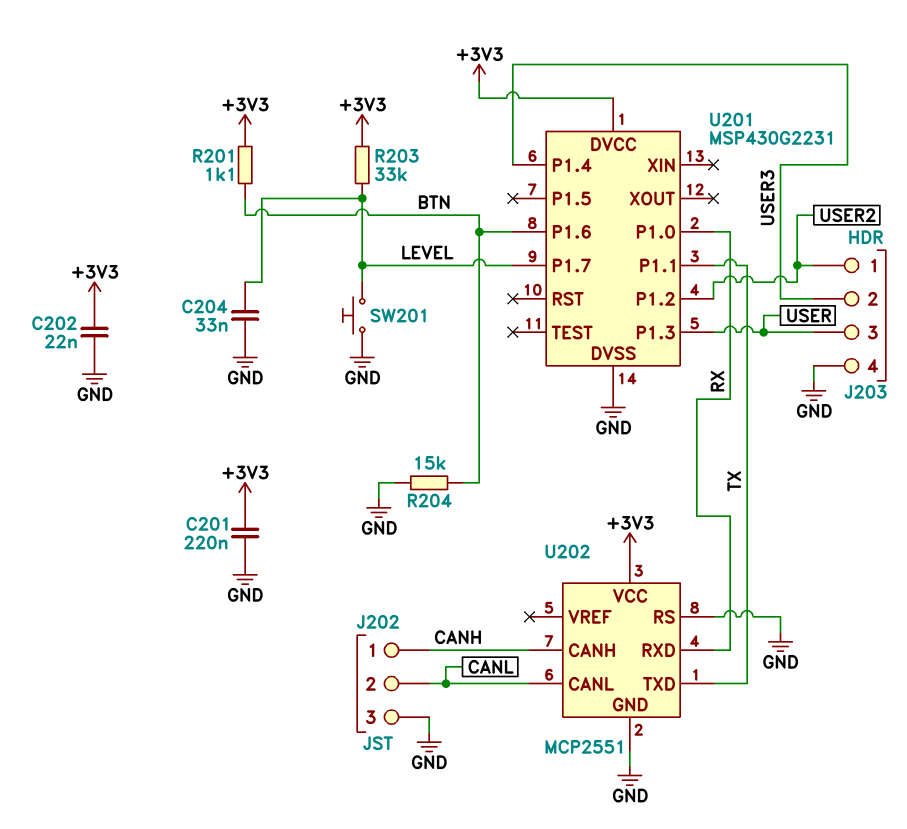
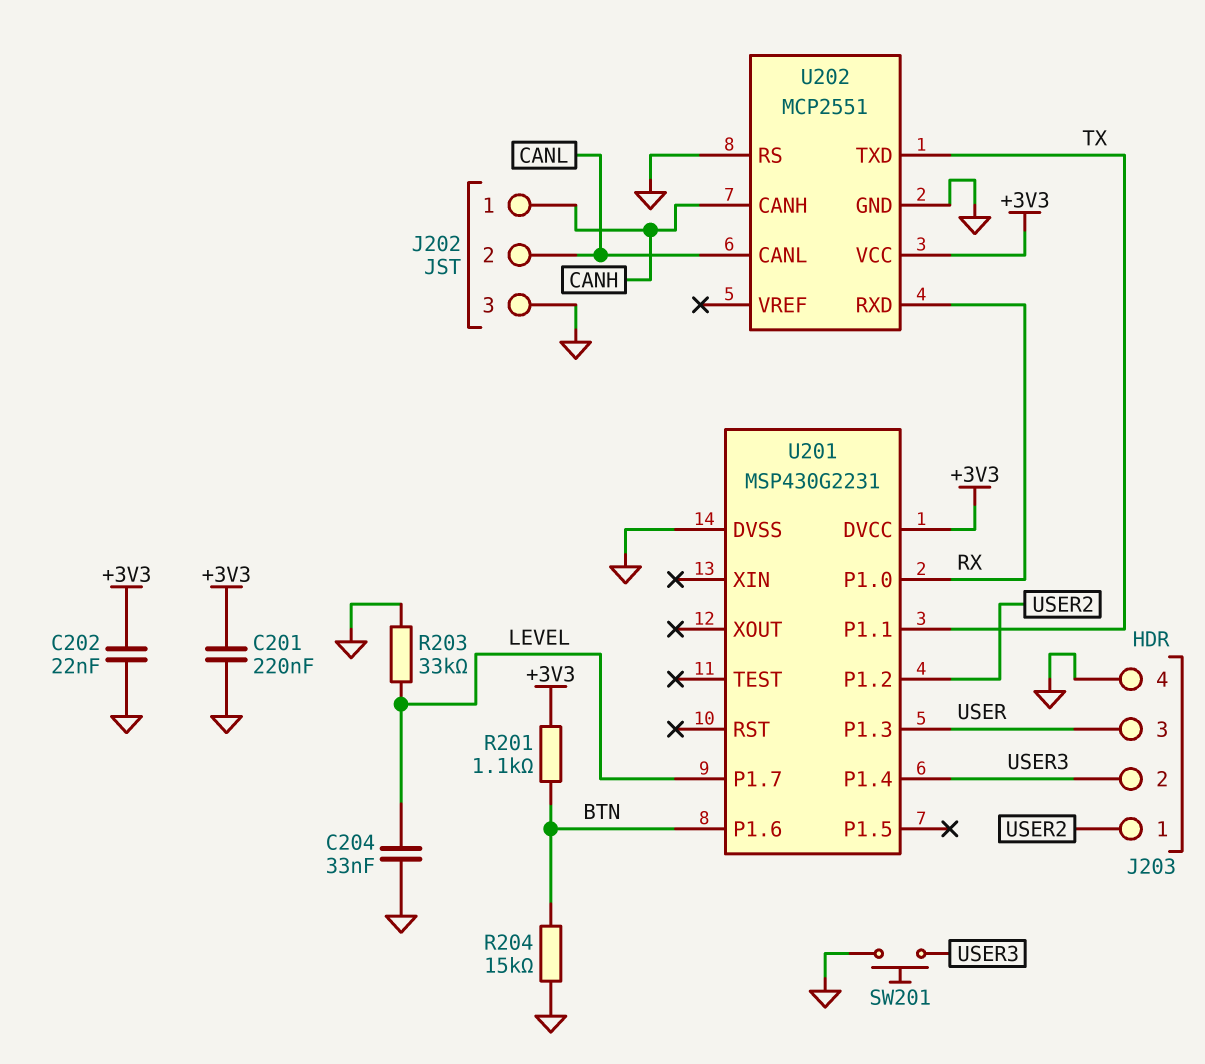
R203: 33k (+3V3, LEVEL) -> 33k (GND, LEVEL)
SW201: button (GND, LEVEL) -> button (GND, USER3)

